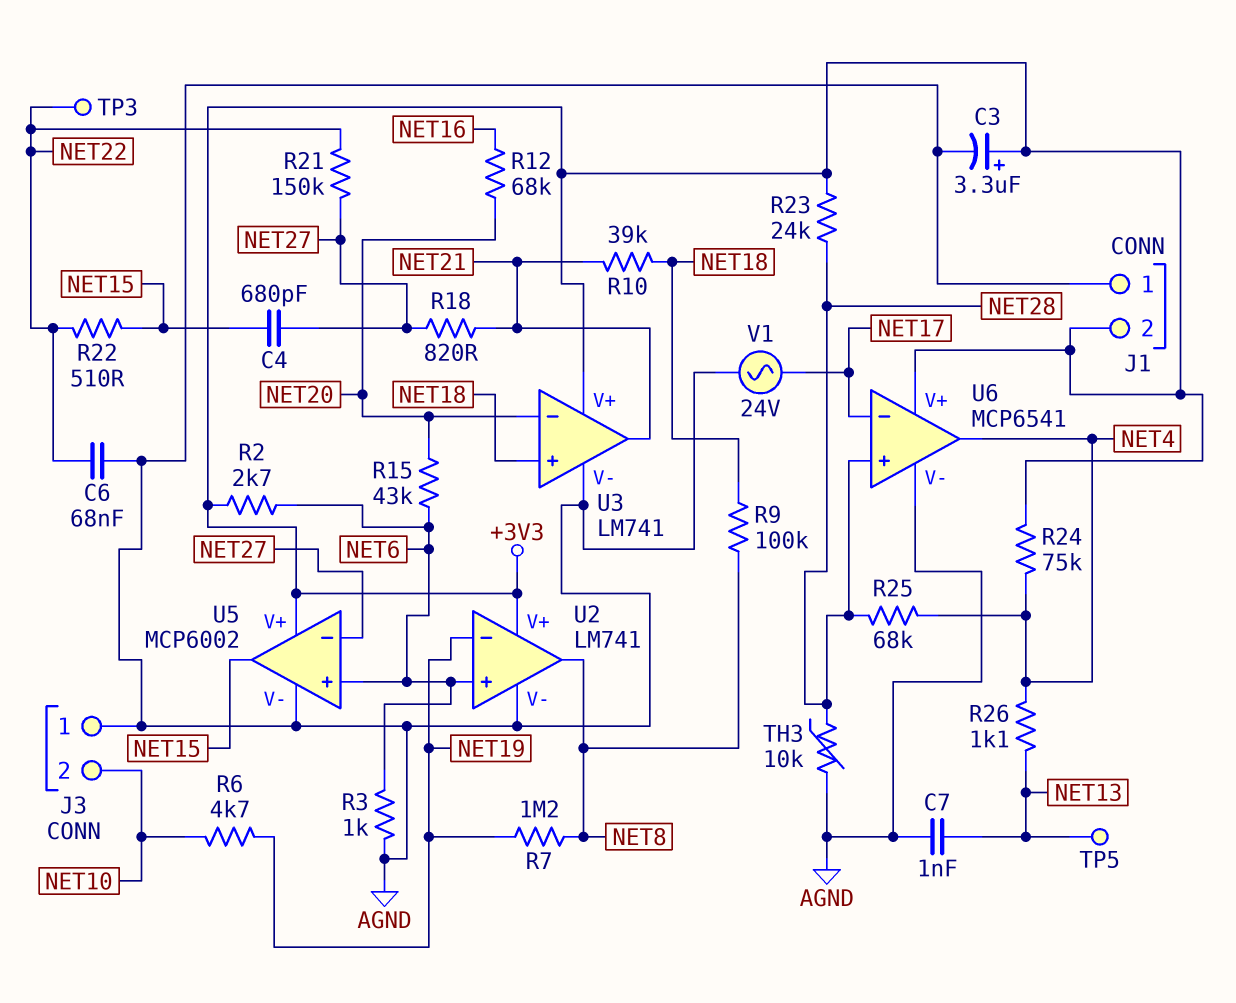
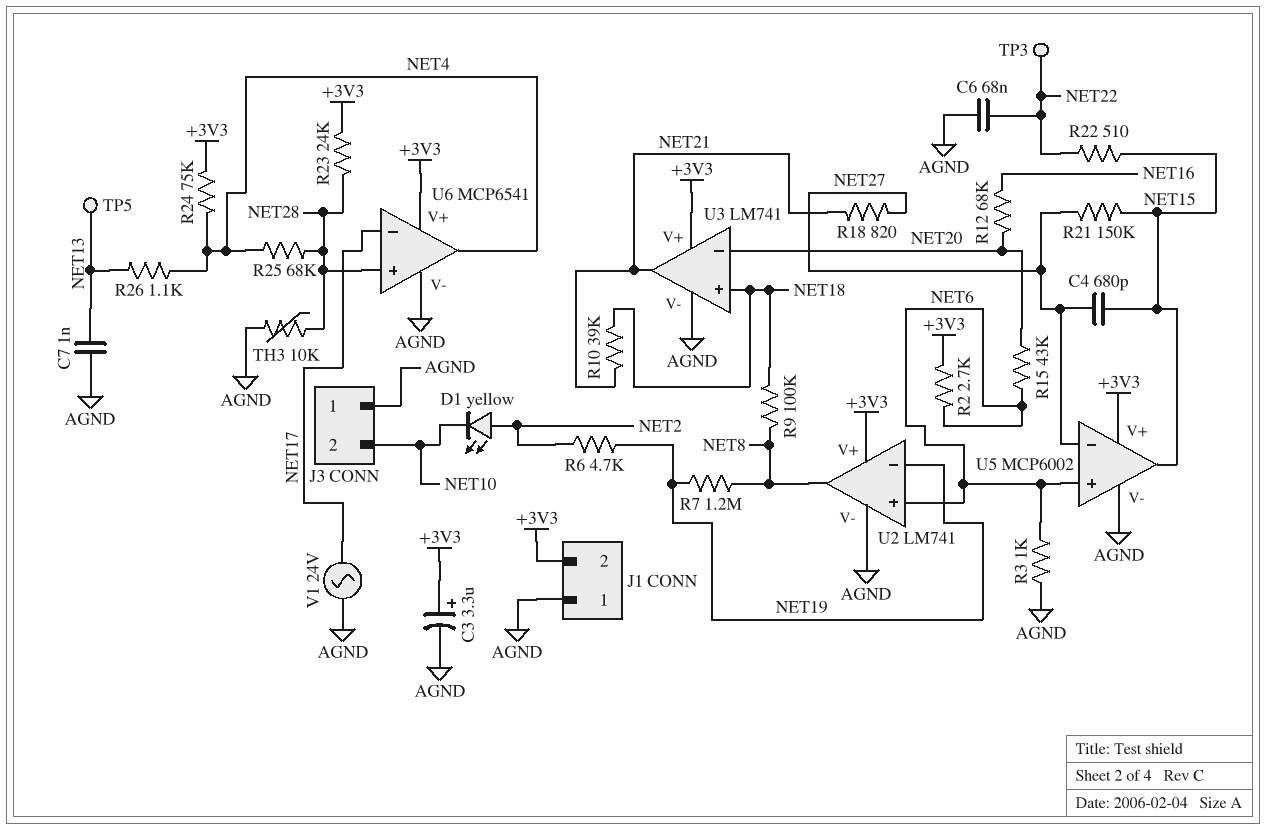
D1: none -> LED yellow (A NET2, K NET10)
R6: 4.7k (NET10, NET19) -> 4.7k (NET2, NET19)
R21: 150k (NET22, NET27) -> 150k (NET15, NET27)

